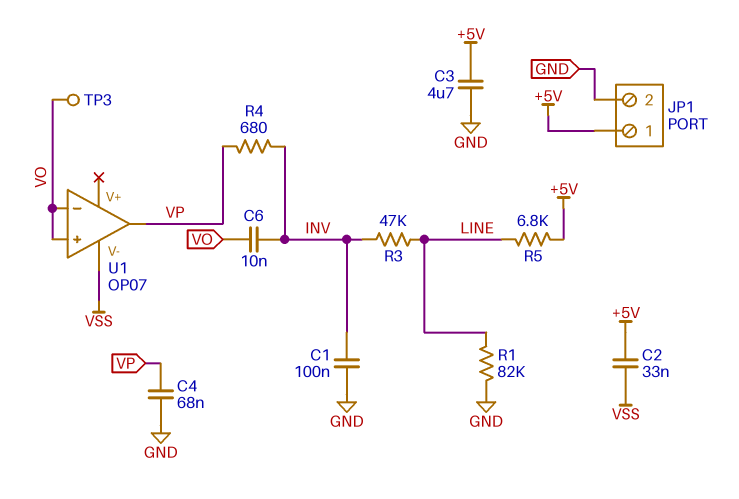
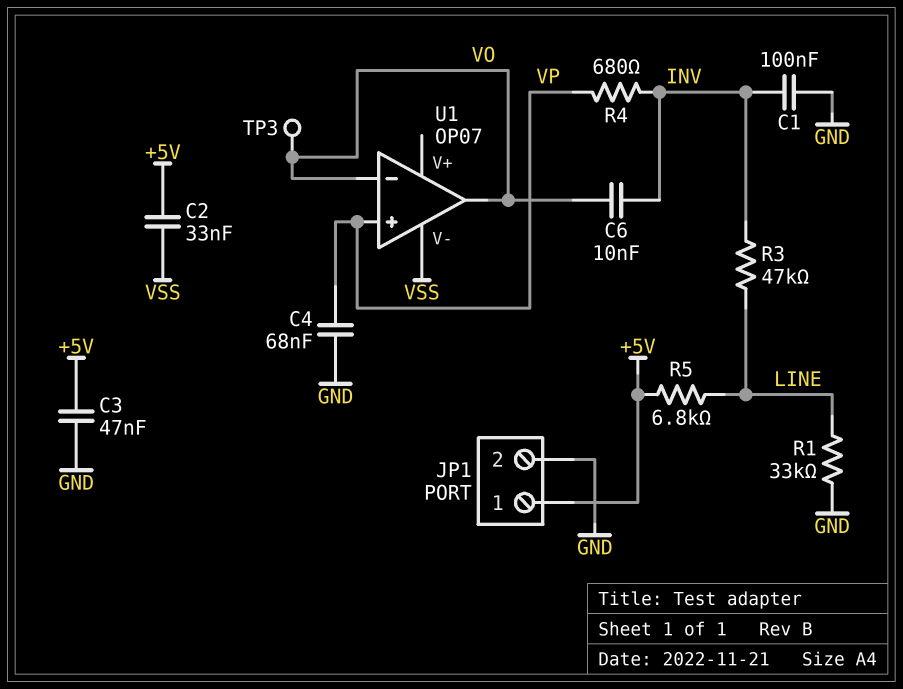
C3: 4.7uF (+5V, GND) -> 47nF (+5V, GND)
R1: 82k (GND, LINE) -> 33k (GND, LINE)
U1 pin in+: VO -> VP
U1 pin out: VP -> VO

